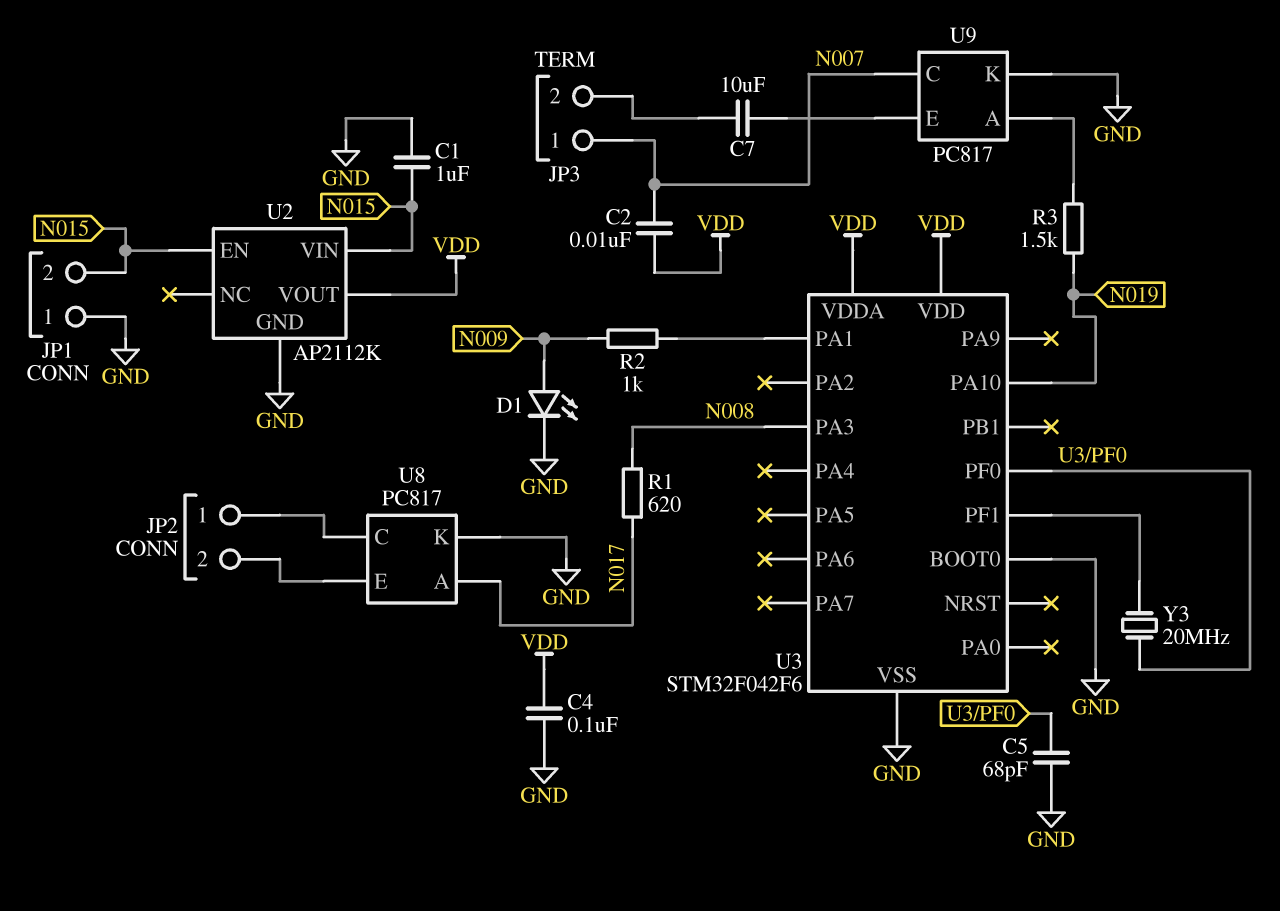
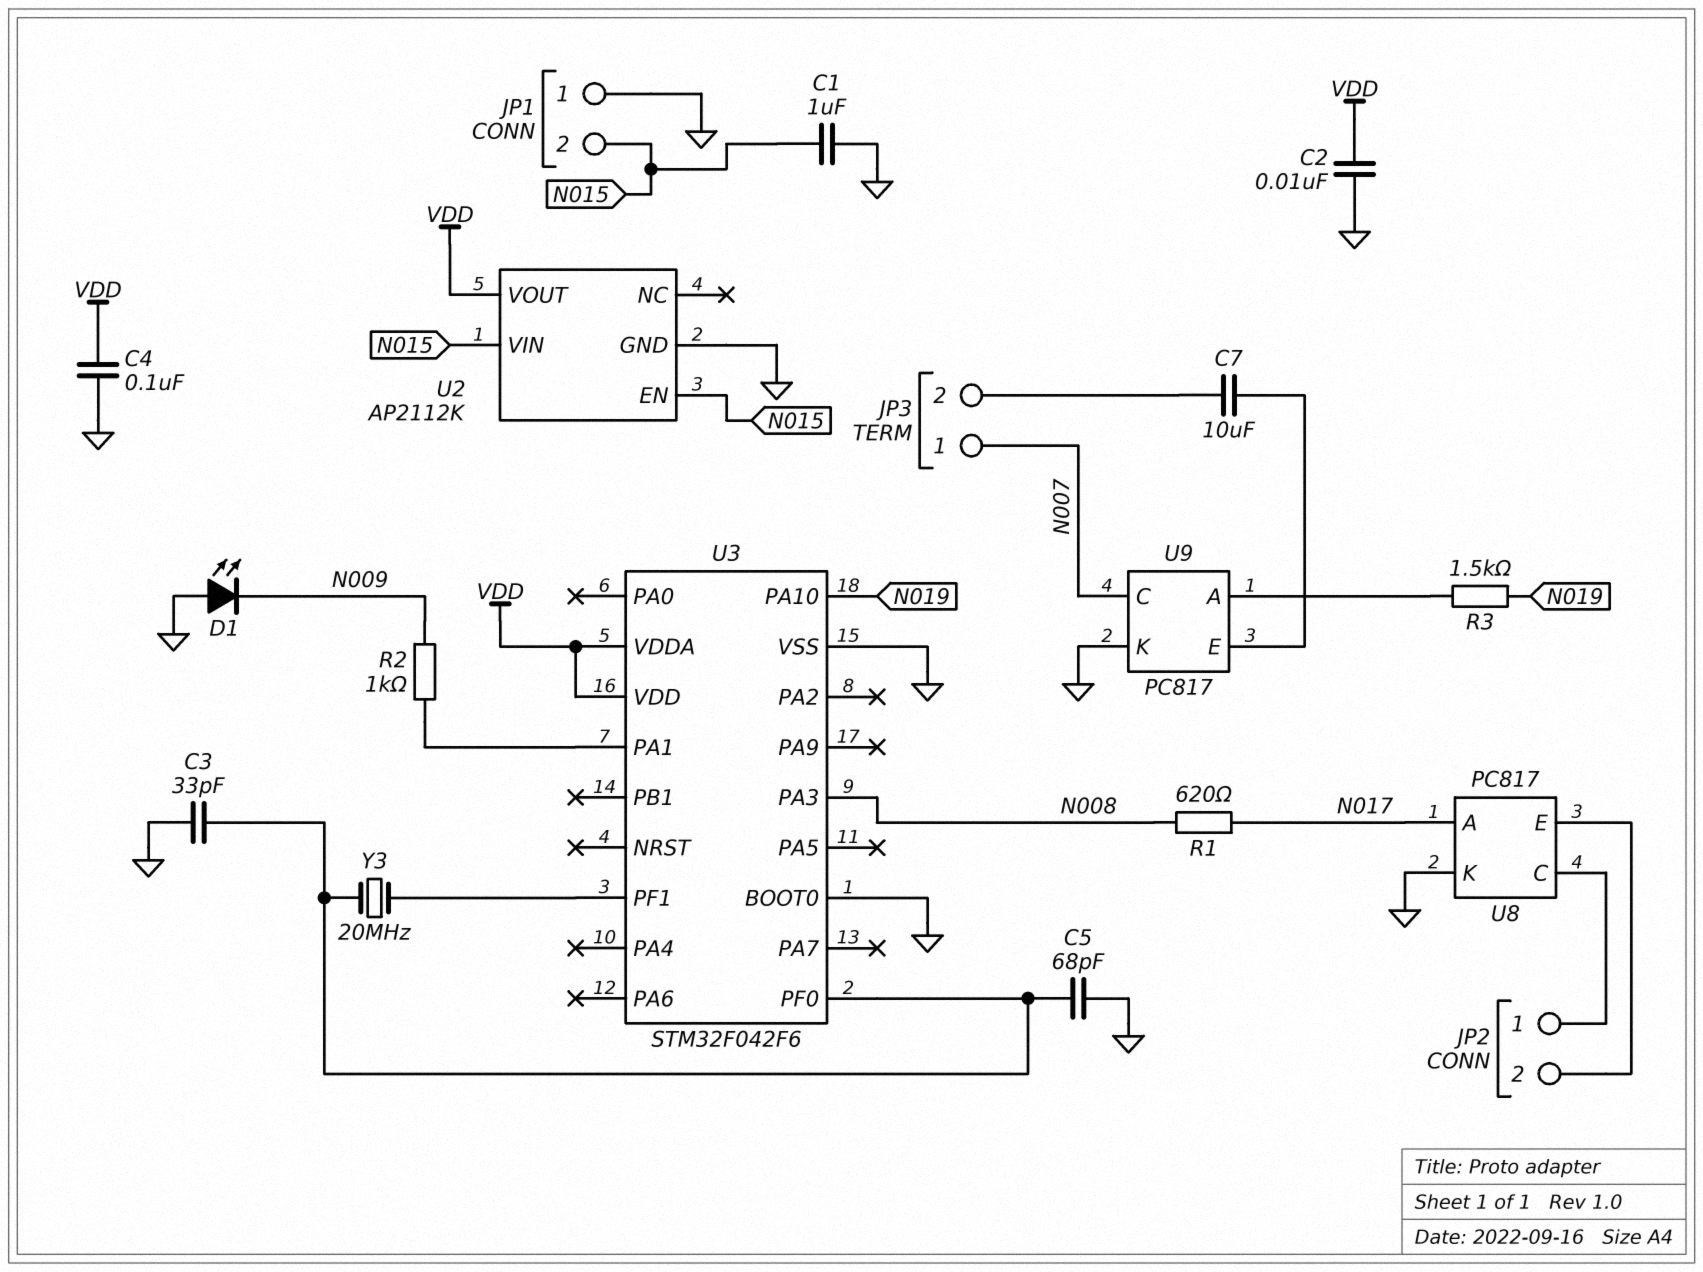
C2: 10nF (N007, VDD) -> 10nF (GND, VDD)
C3: none -> 33pF (GND, U3/PF0)
D1: LED (A N009, K GND) -> LED (A GND, K N009)

